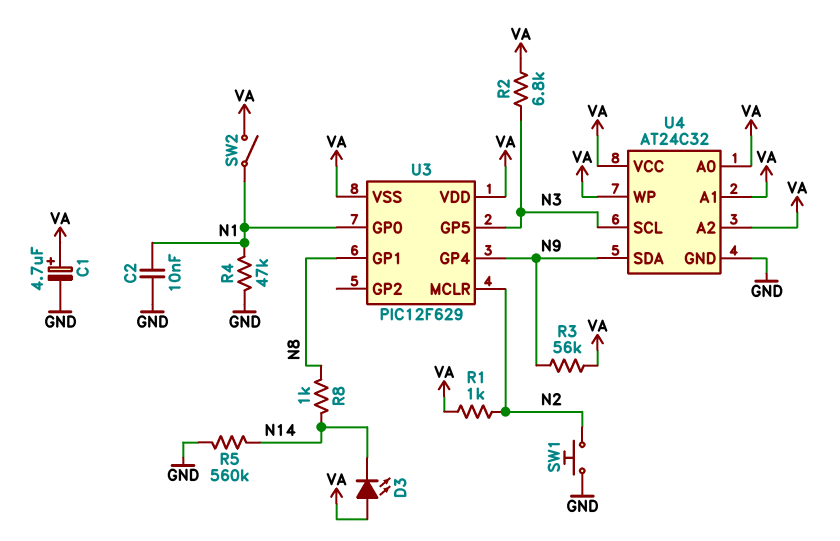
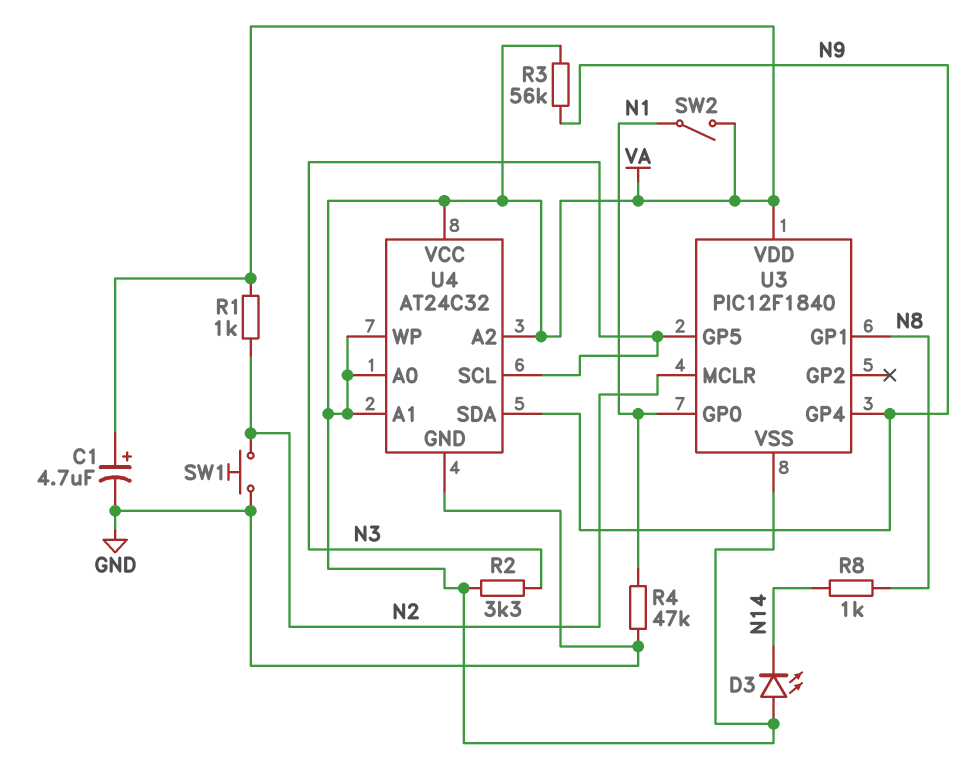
C2: 10nF (GND, N1) -> none
R2: 6.8k (N3, VA) -> 3.3k (N3, VA)
R5: 560k (GND, N14) -> none
U3: PIC12F629 -> PIC12F1840

